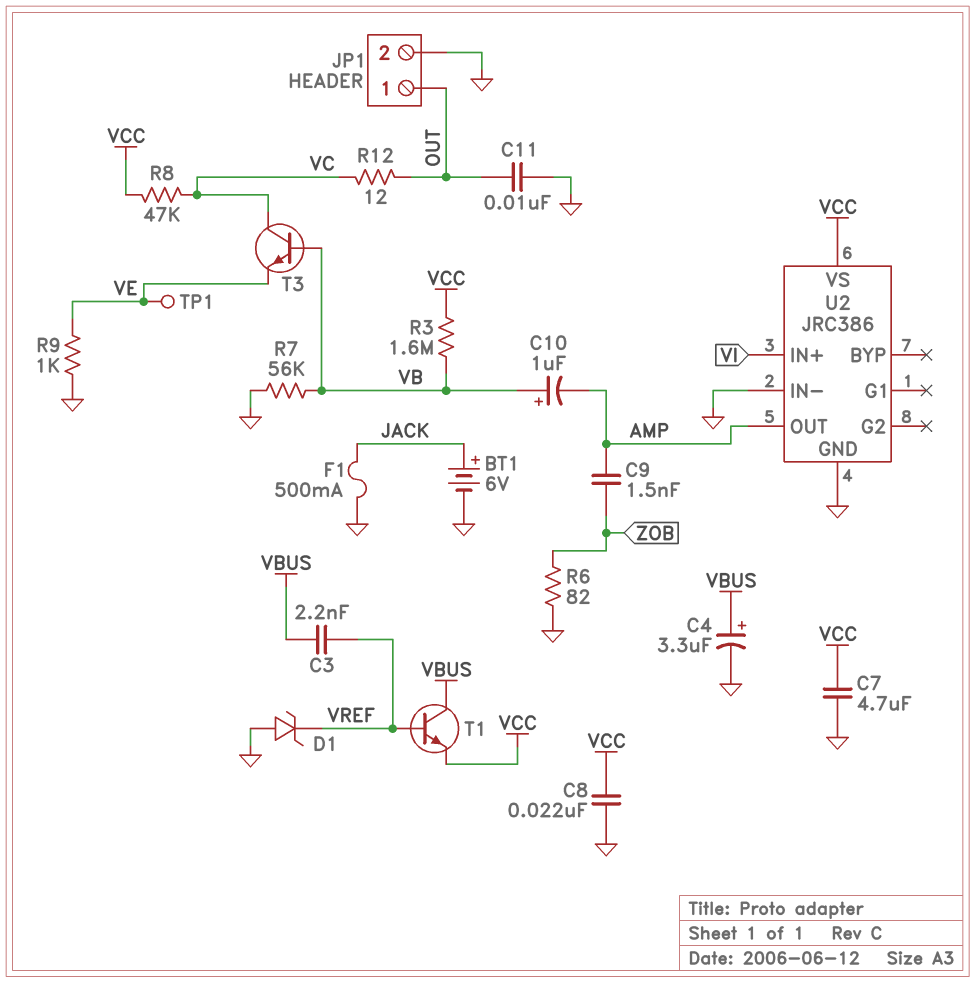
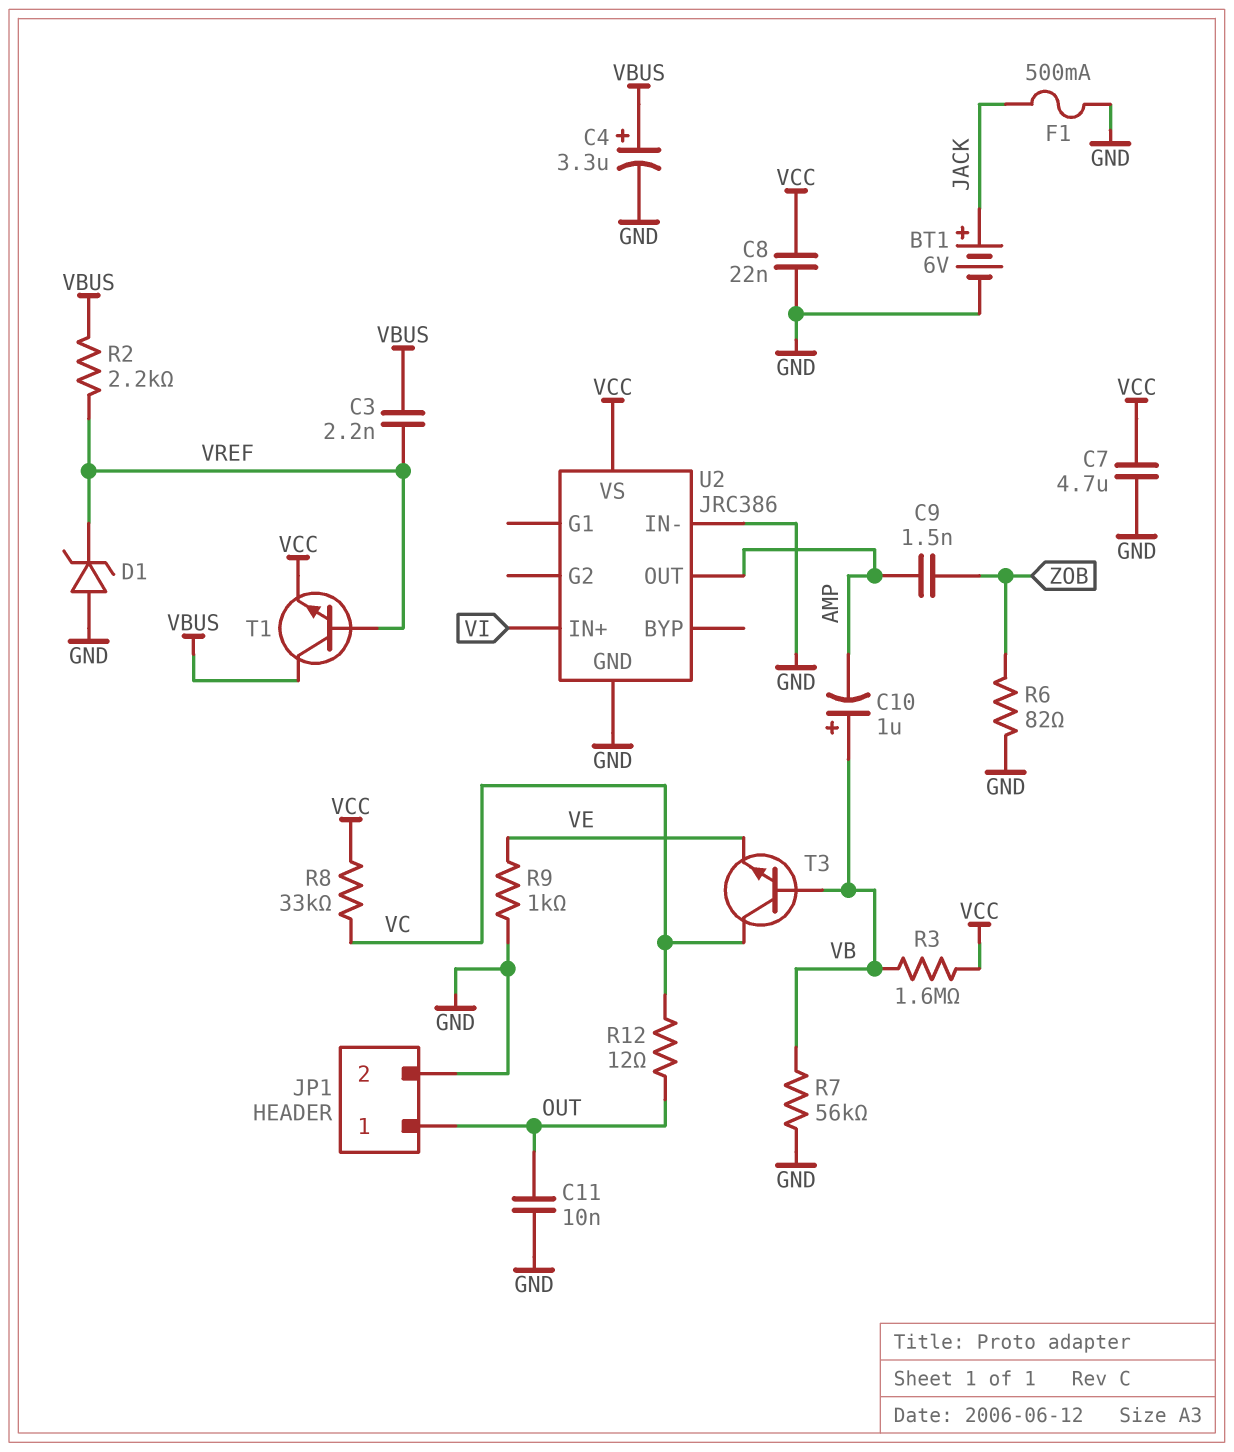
R2: none -> 2.2k (VBUS, VREF)
R8: 47k (VC, VCC) -> 33k (VC, VCC)
TP1: test point (VE) -> none

